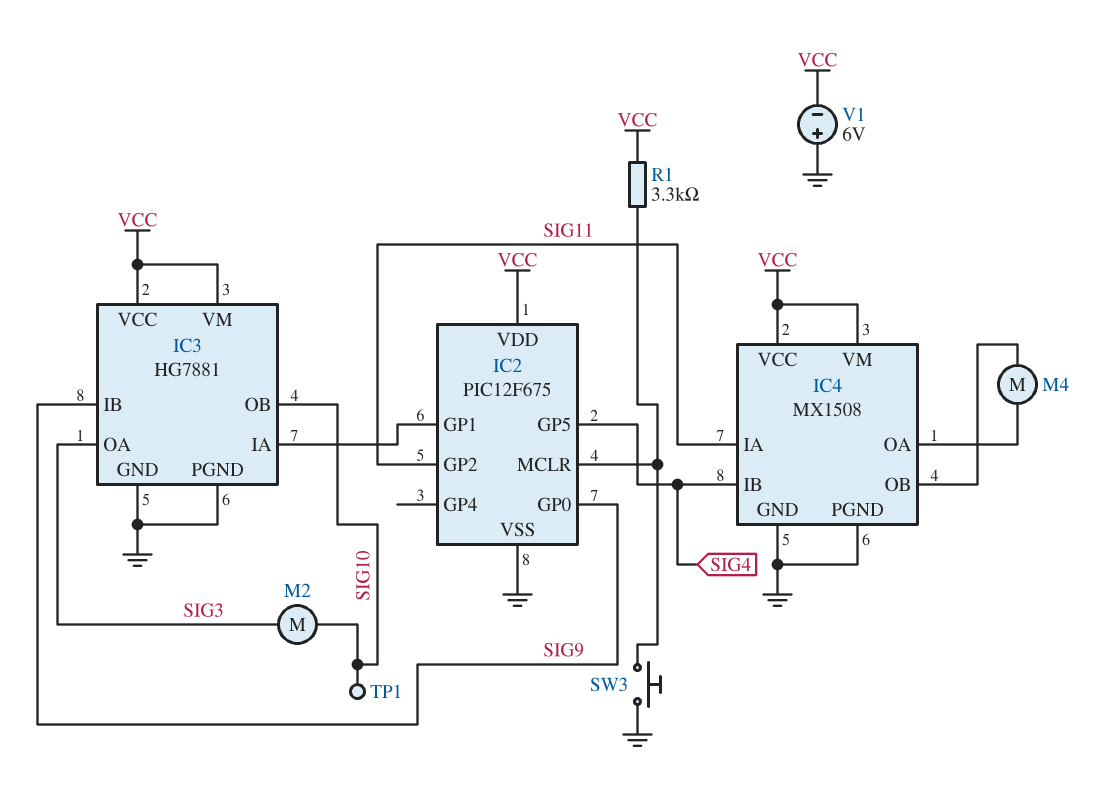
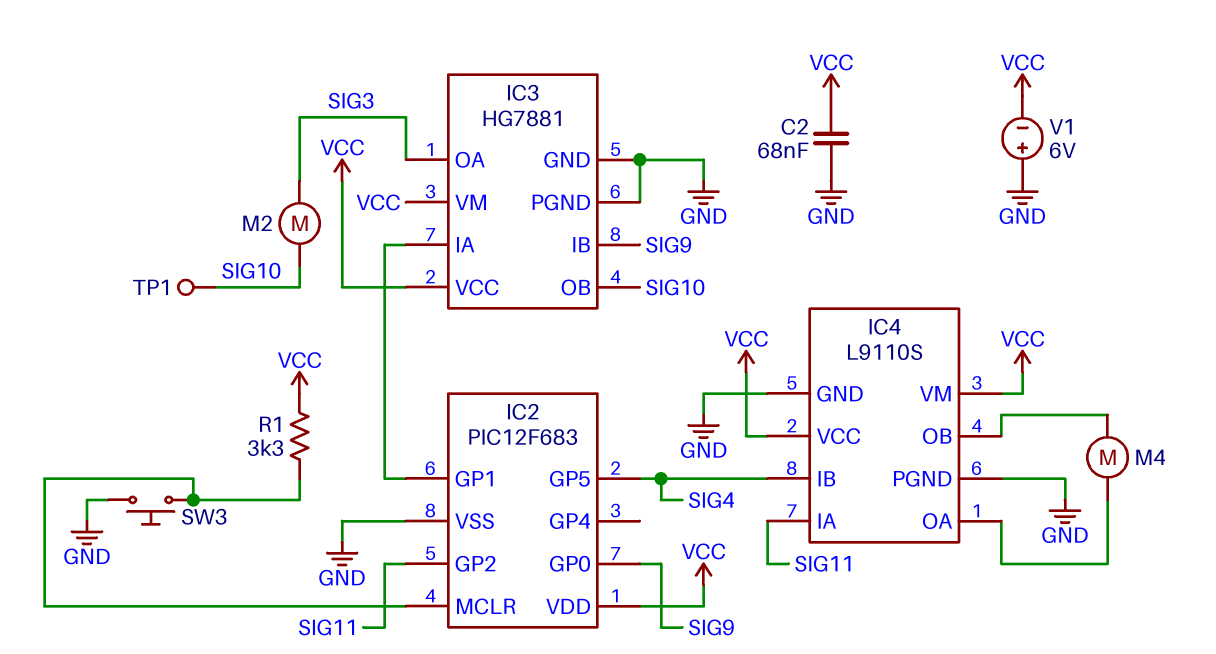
C2: none -> 68nF (GND, VCC)
IC2: PIC12F675 -> PIC12F683
IC4: MX1508 -> L9110S

